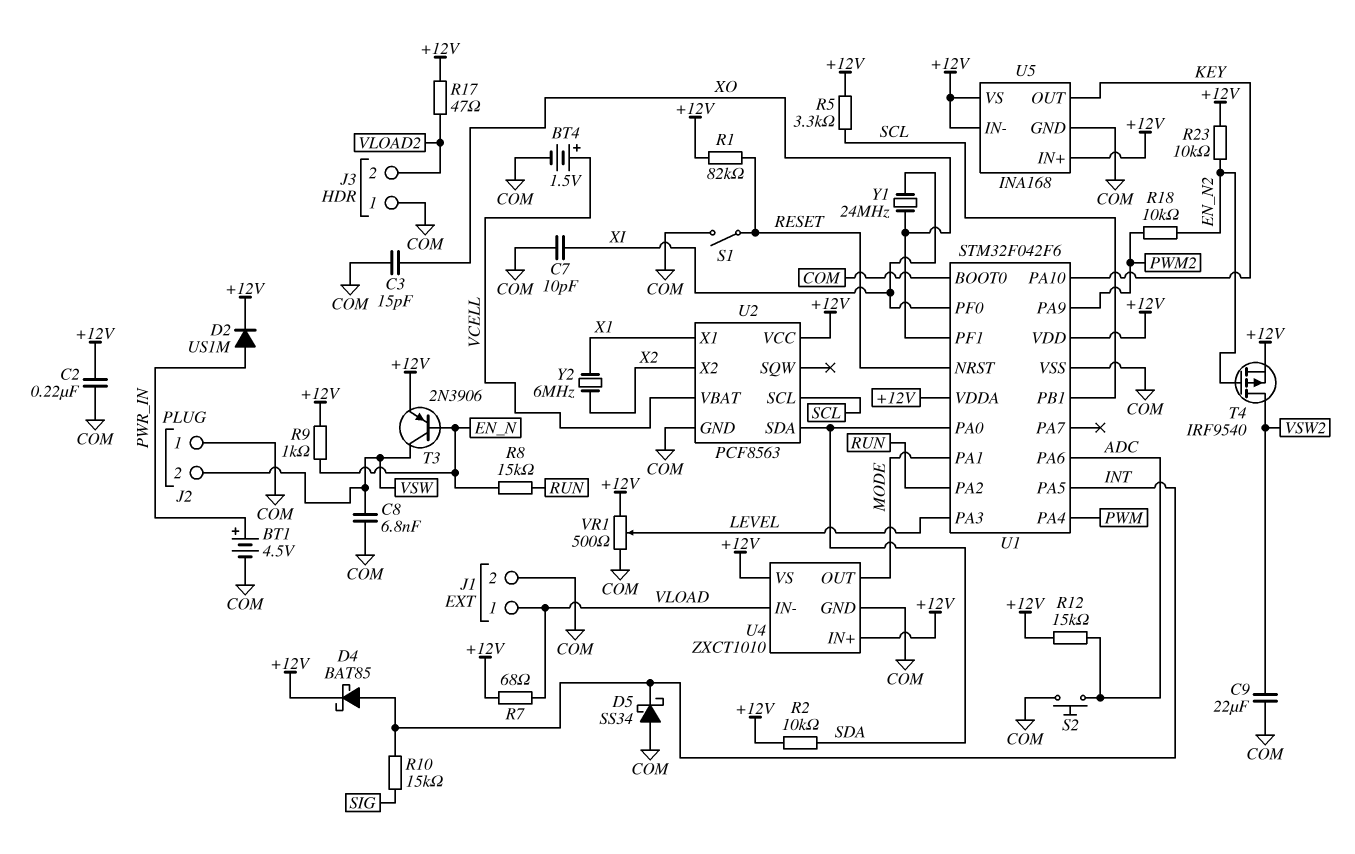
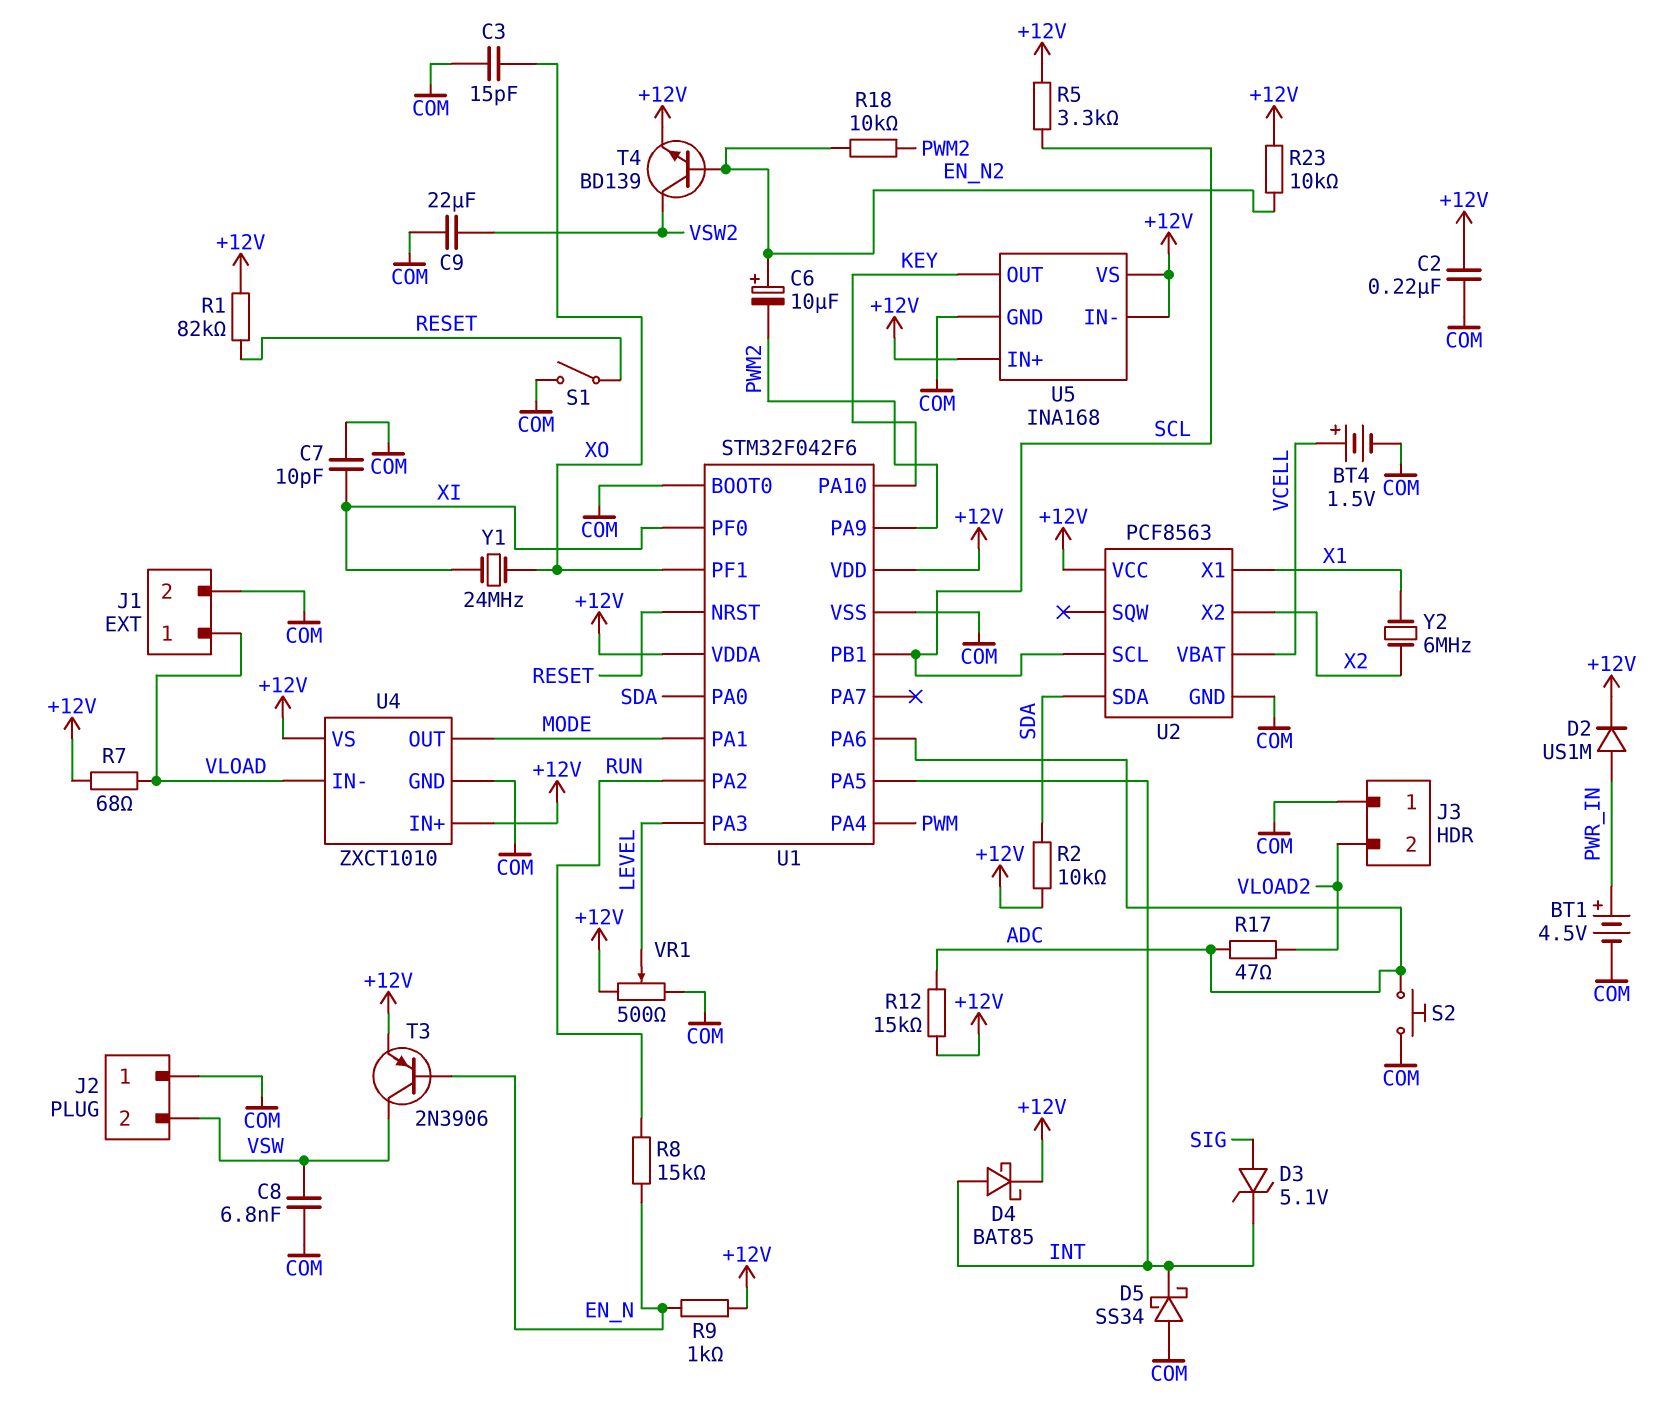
C6: none -> 10uF (plus EN_N2, minus PWM2)
D3: none -> zener 5.1V (A SIG, K INT)
R10: 15k (INT, SIG) -> none
R17: 47 (+12V, VLOAD2) -> 47 (ADC, VLOAD2)
T4: PMOS IRF9540 (G EN_N2, D VSW2, S +12V) -> NPN BD139 (B EN_N2, C VSW2, E +12V)

